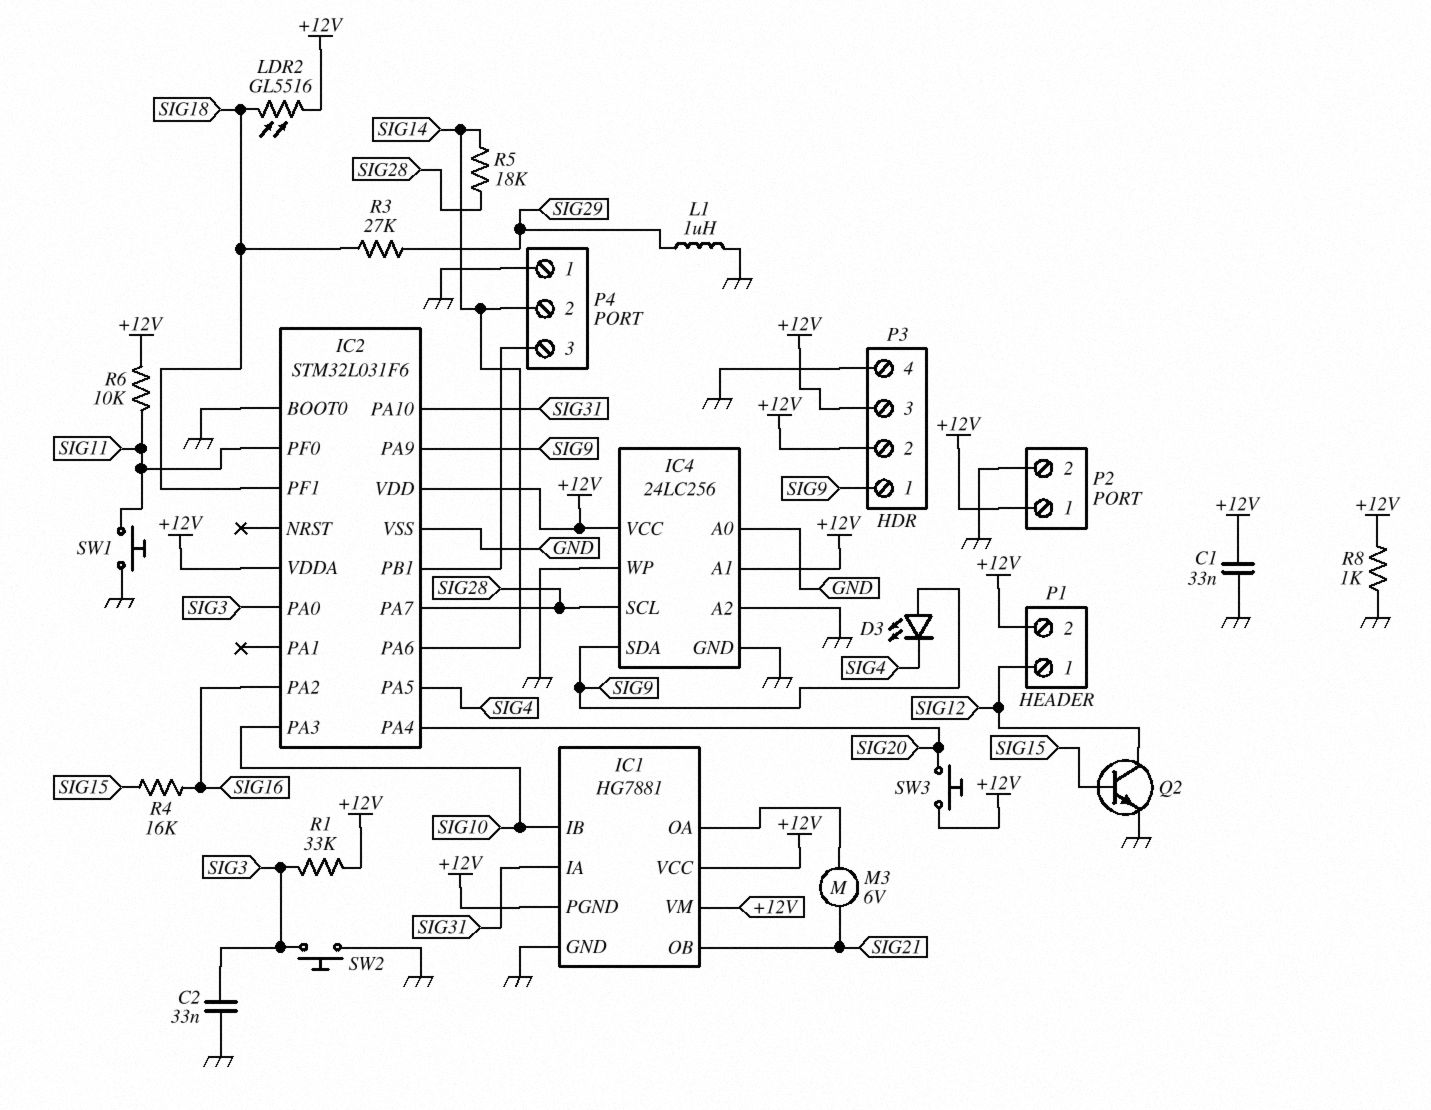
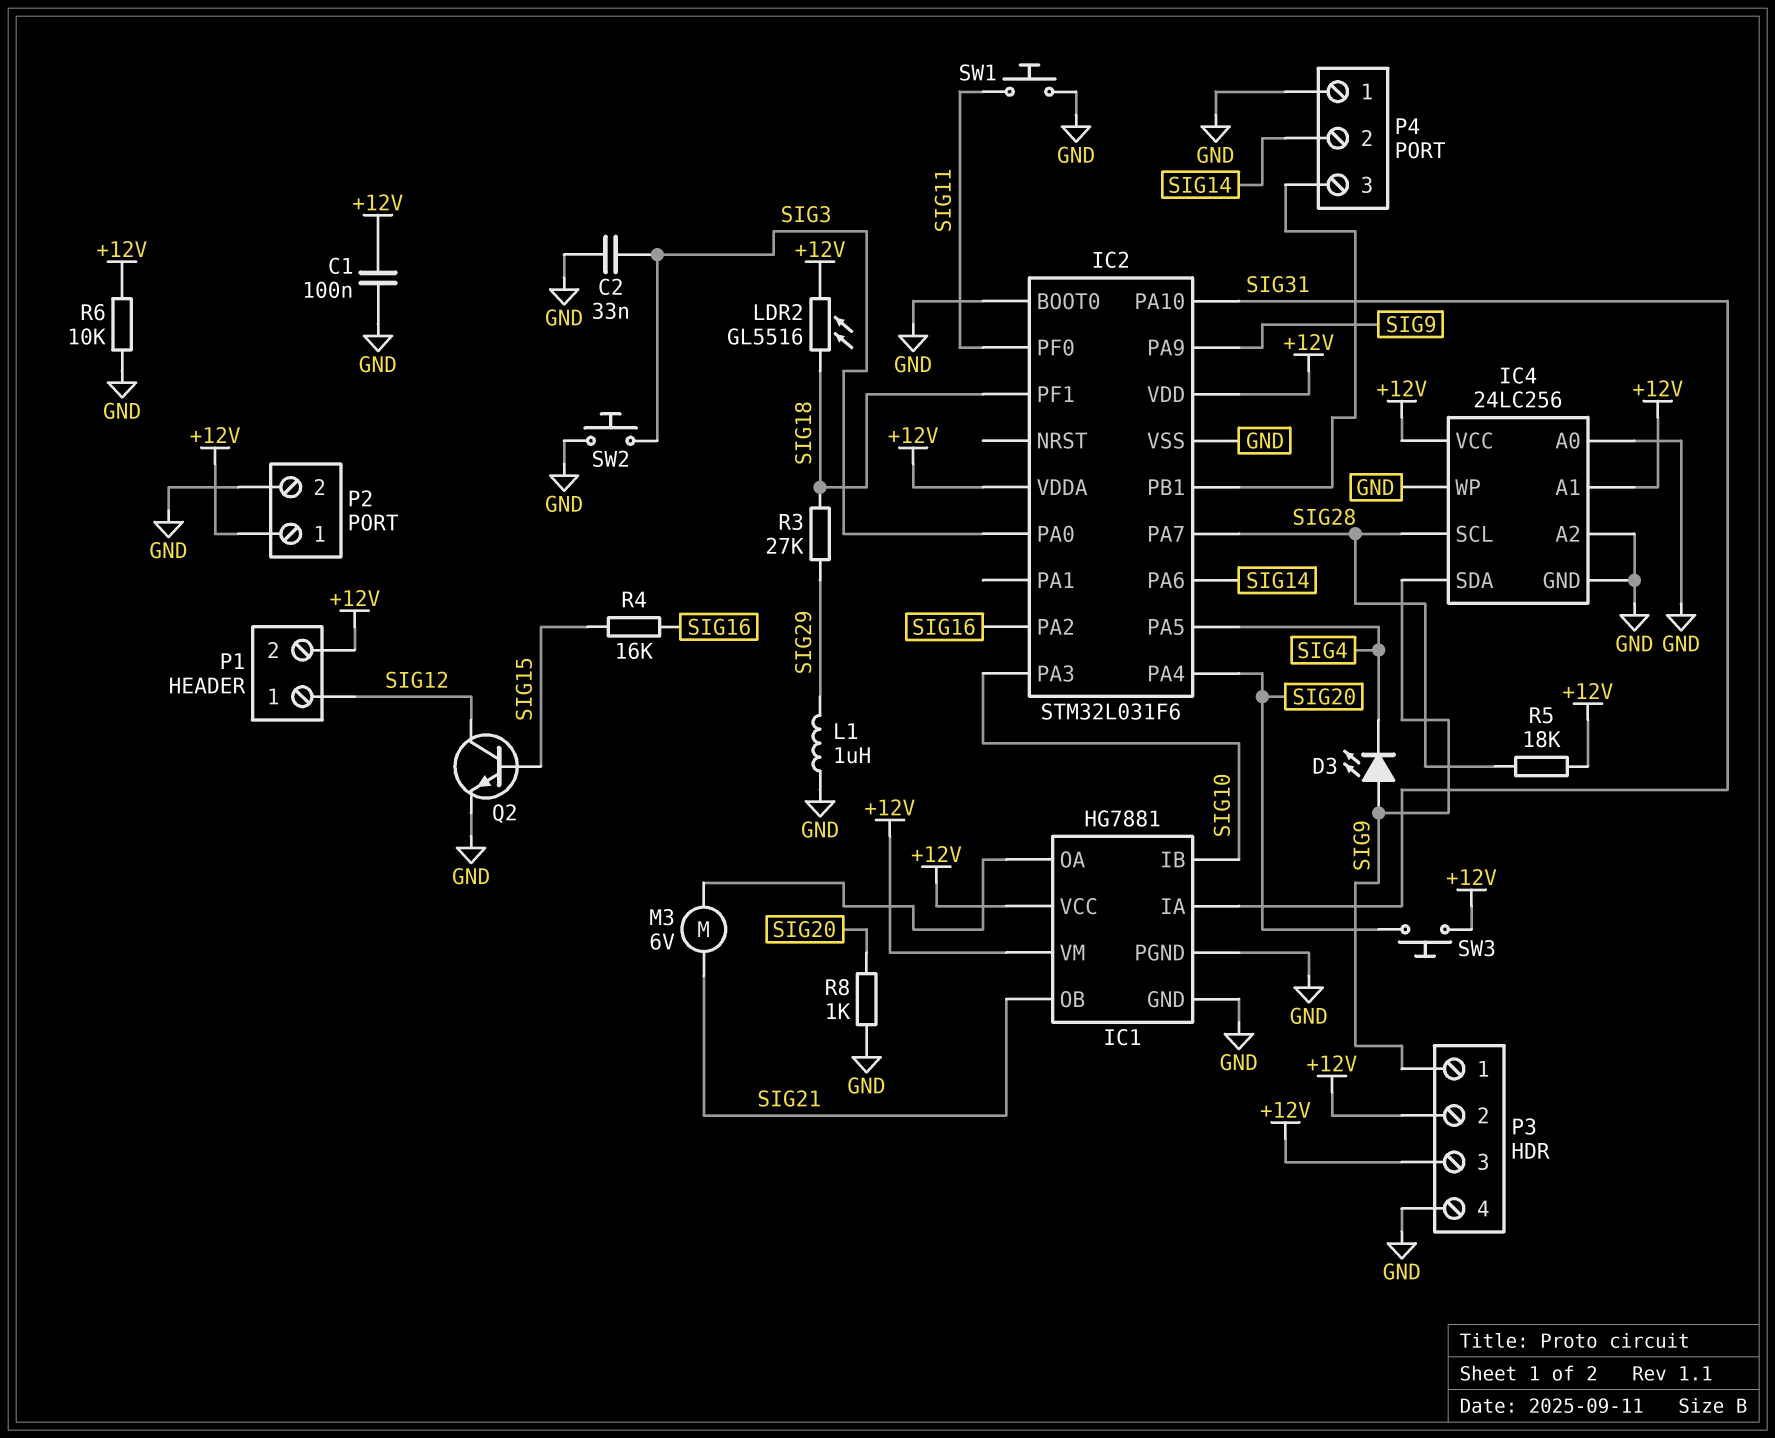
C1: 33nF (+12V, GND) -> 100nF (+12V, GND)
IC1 pin PGND: +12V -> GND
R1: 33k (+12V, SIG3) -> none
R5: 18k (SIG14, SIG28) -> 18k (+12V, SIG28)
R6: 10k (+12V, SIG11) -> 10k (+12V, GND)
R8: 1k (+12V, GND) -> 1k (GND, SIG20)

